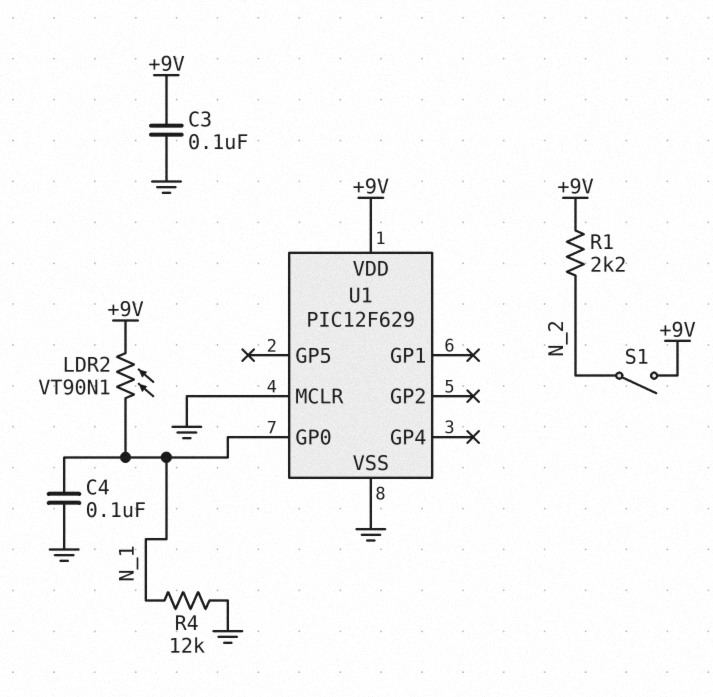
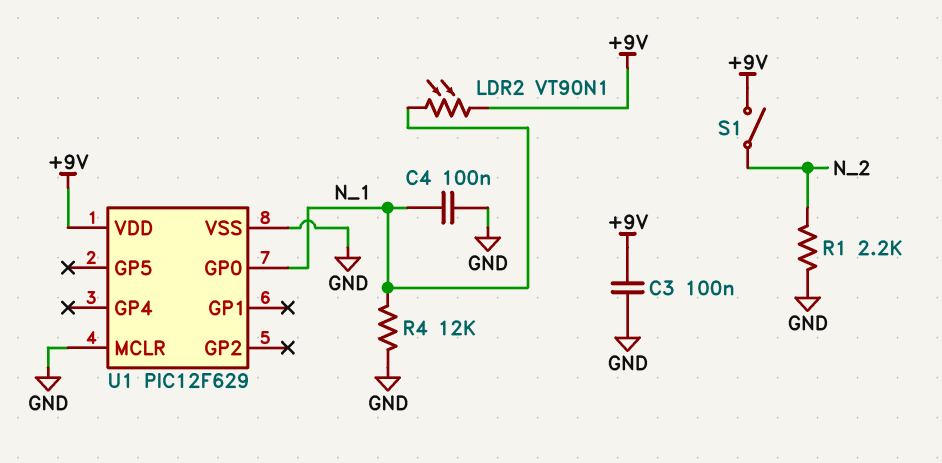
R1: 2.2k (+9V, N_2) -> 2.2k (GND, N_2)

